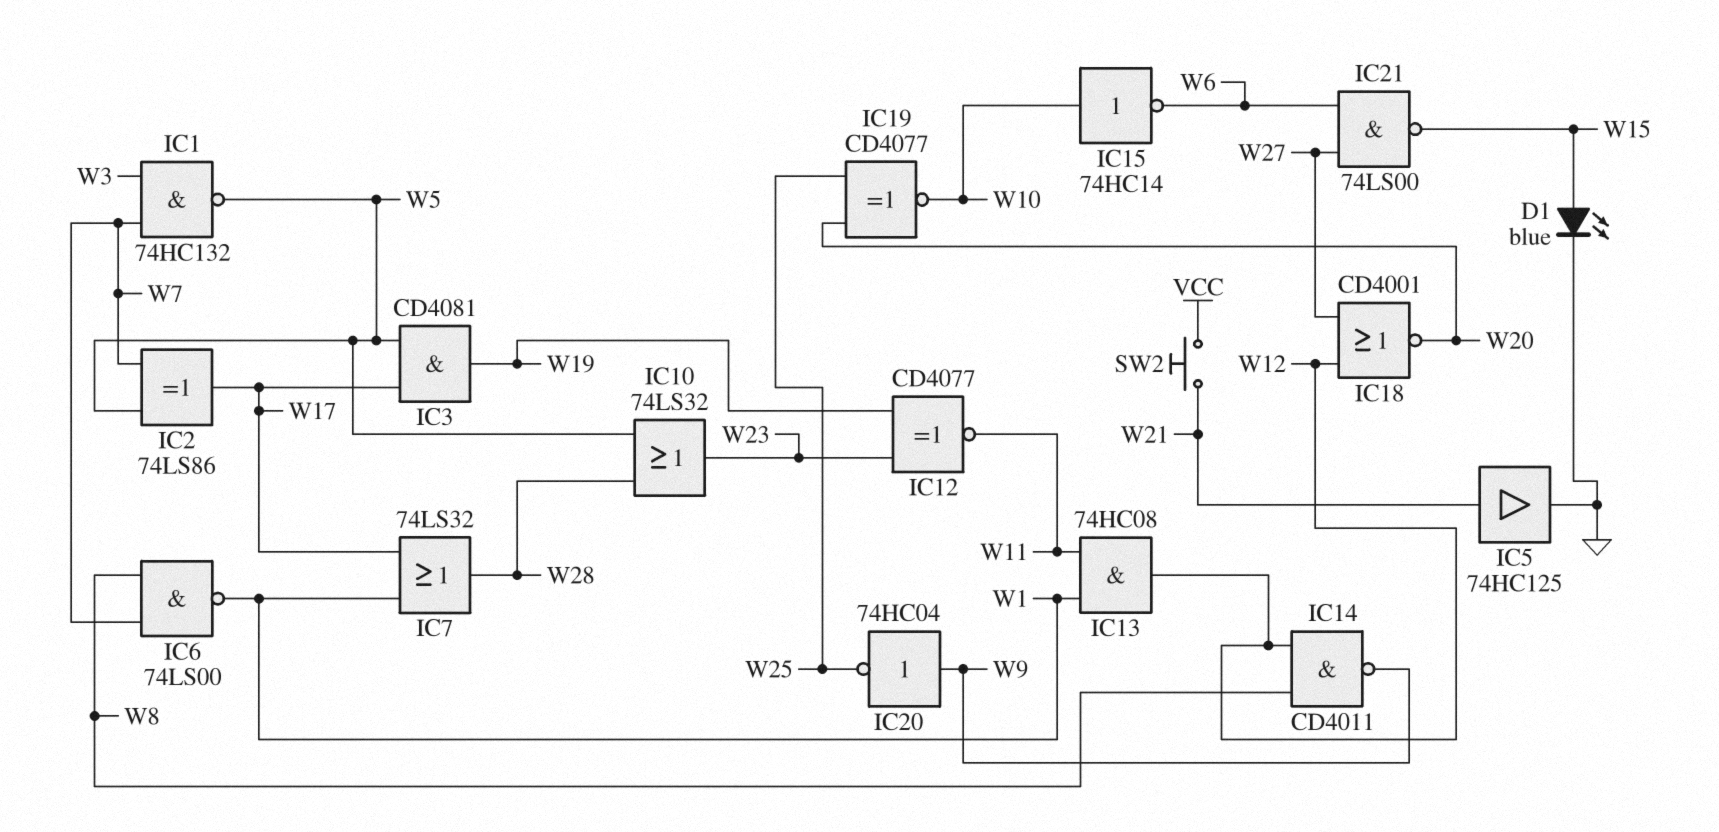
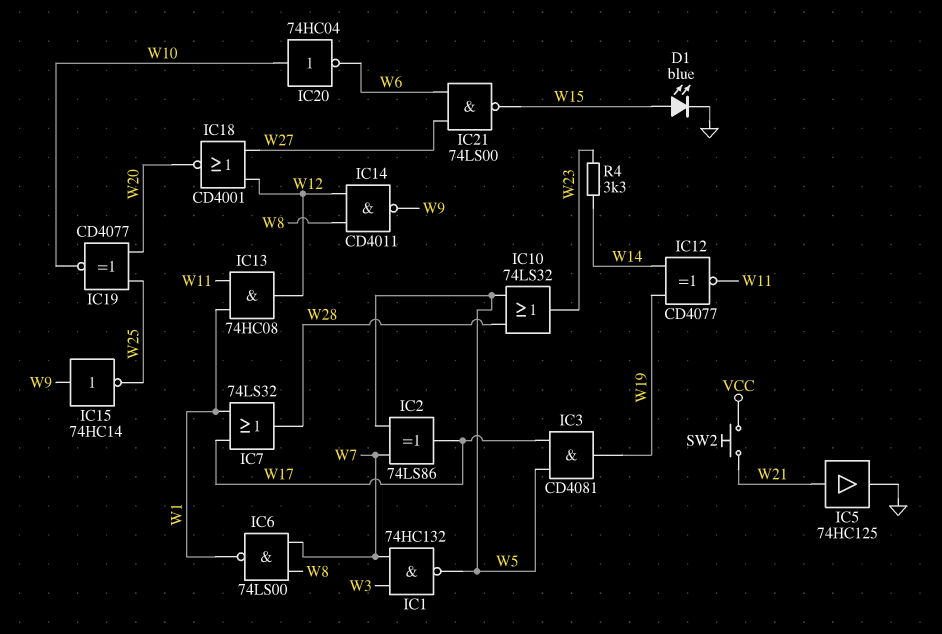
IC12: XNOR CD4077 (in W19, in W23, out W11) -> XNOR CD4077 (in W14, in W19, out W11)
IC15: NOT 74HC14 (in W10, out W6) -> NOT 74HC14 (in W9, out W25)
IC20: NOT 74HC04 (in W9, out W25) -> NOT 74HC04 (in W10, out W6)
R4: none -> 3.3k (W14, W23)

